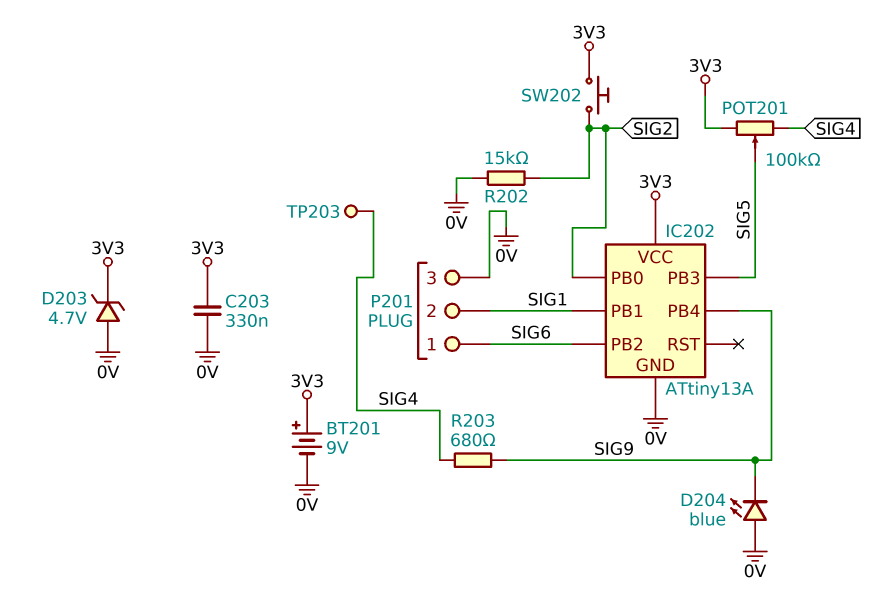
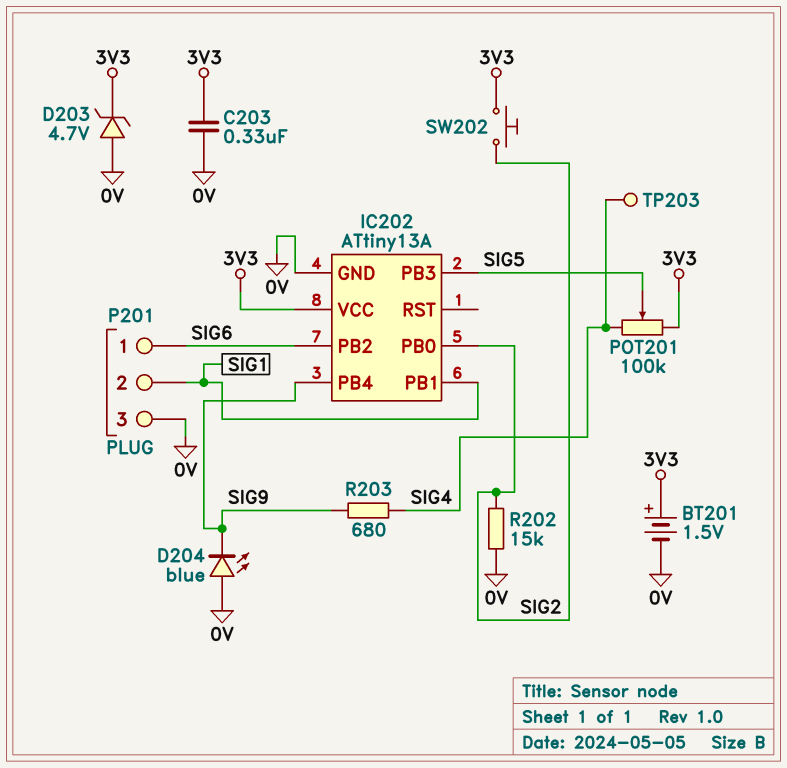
BT201: 9V (plus 3V3, minus 0V) -> 1.5V (plus 3V3, minus 0V)

